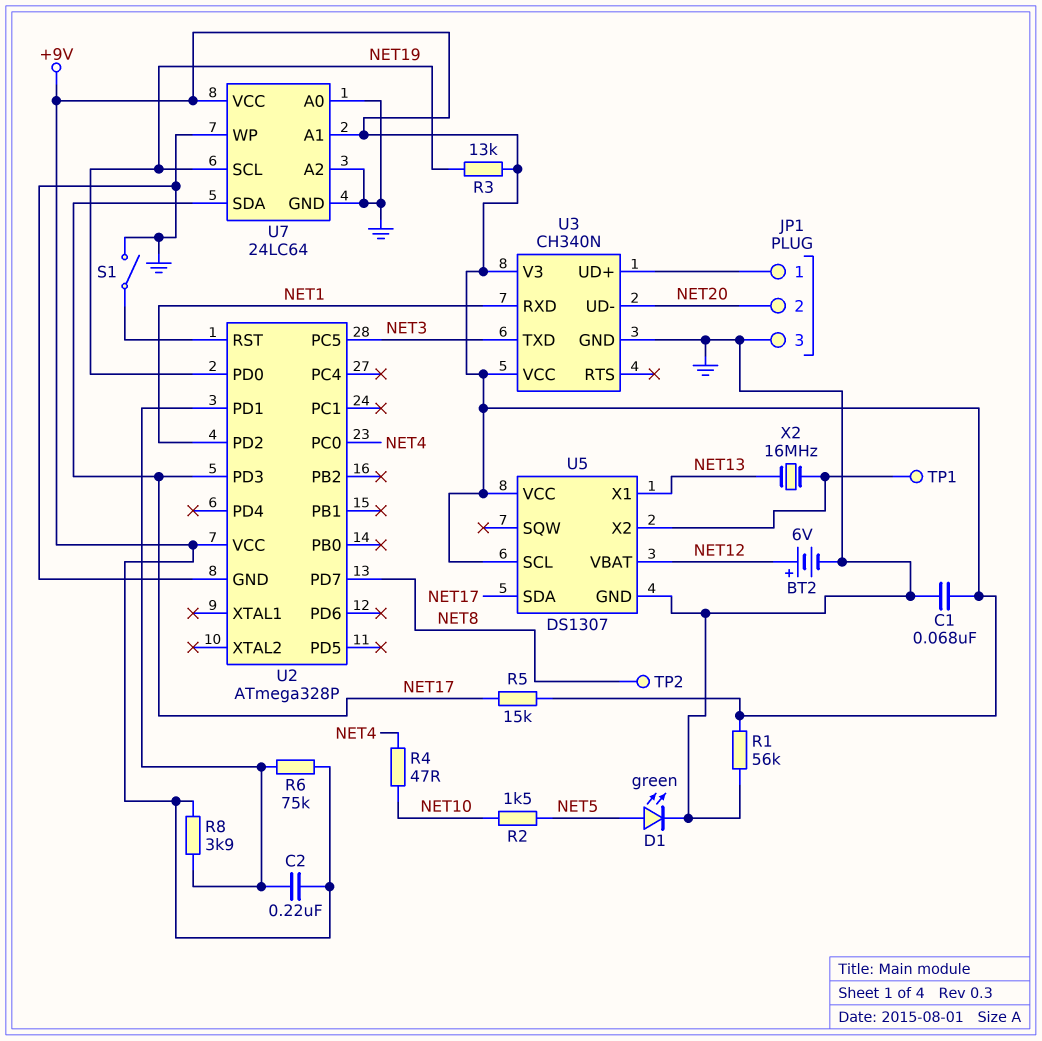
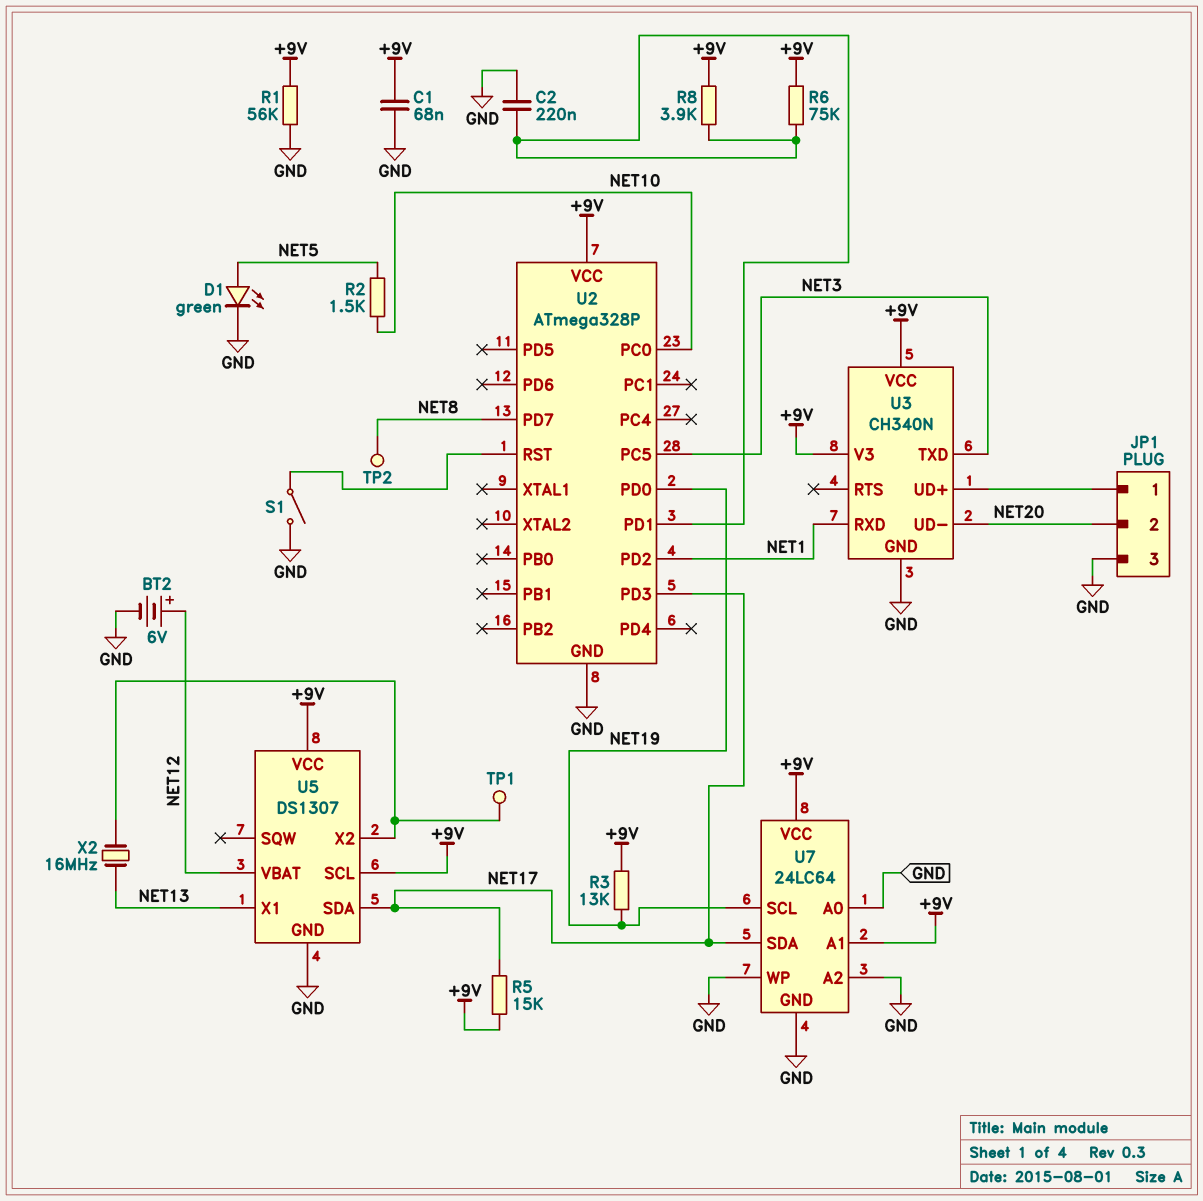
C2: 220nF (+9V, U2/PD1) -> 220nF (GND, U2/PD1)
R4: 47 (NET4, NET10) -> none
U2 pin PC0: NET4 -> NET10

